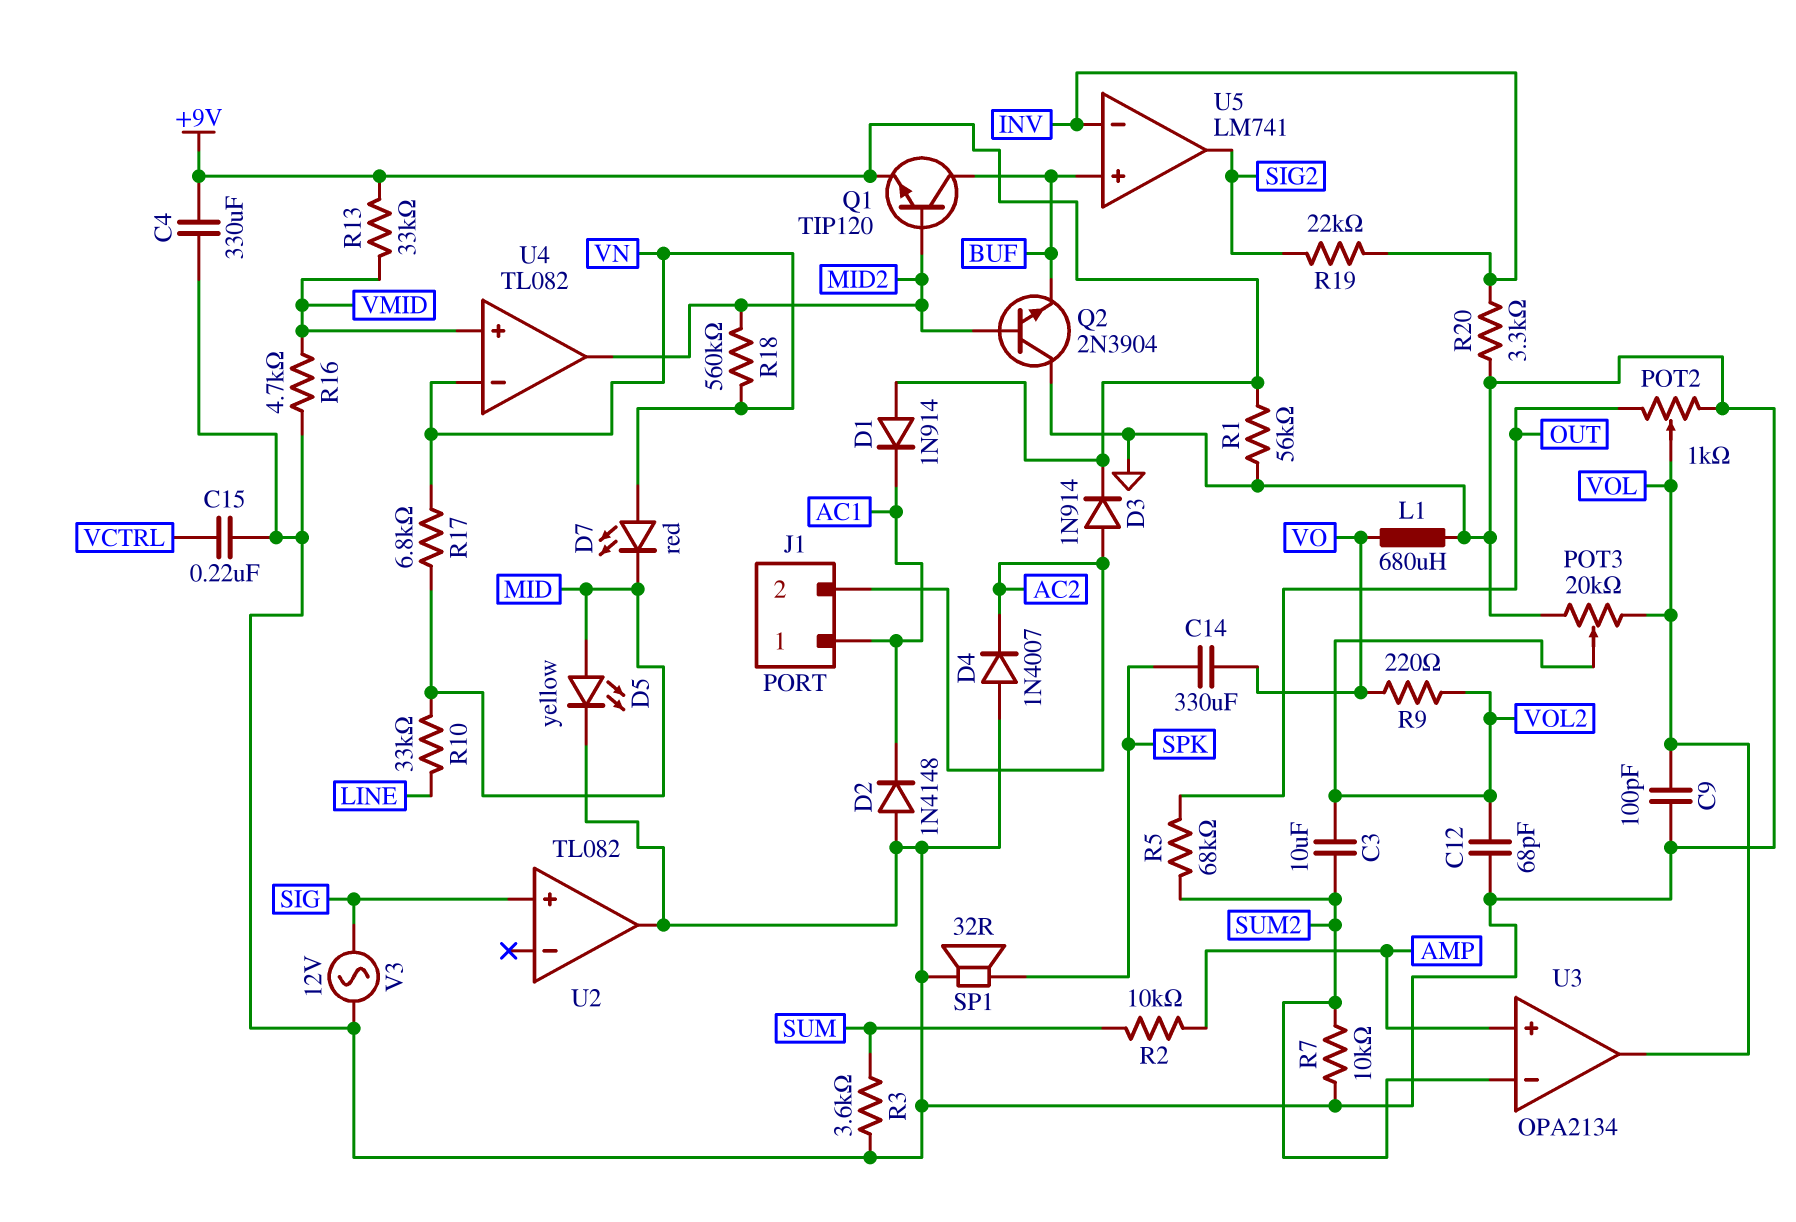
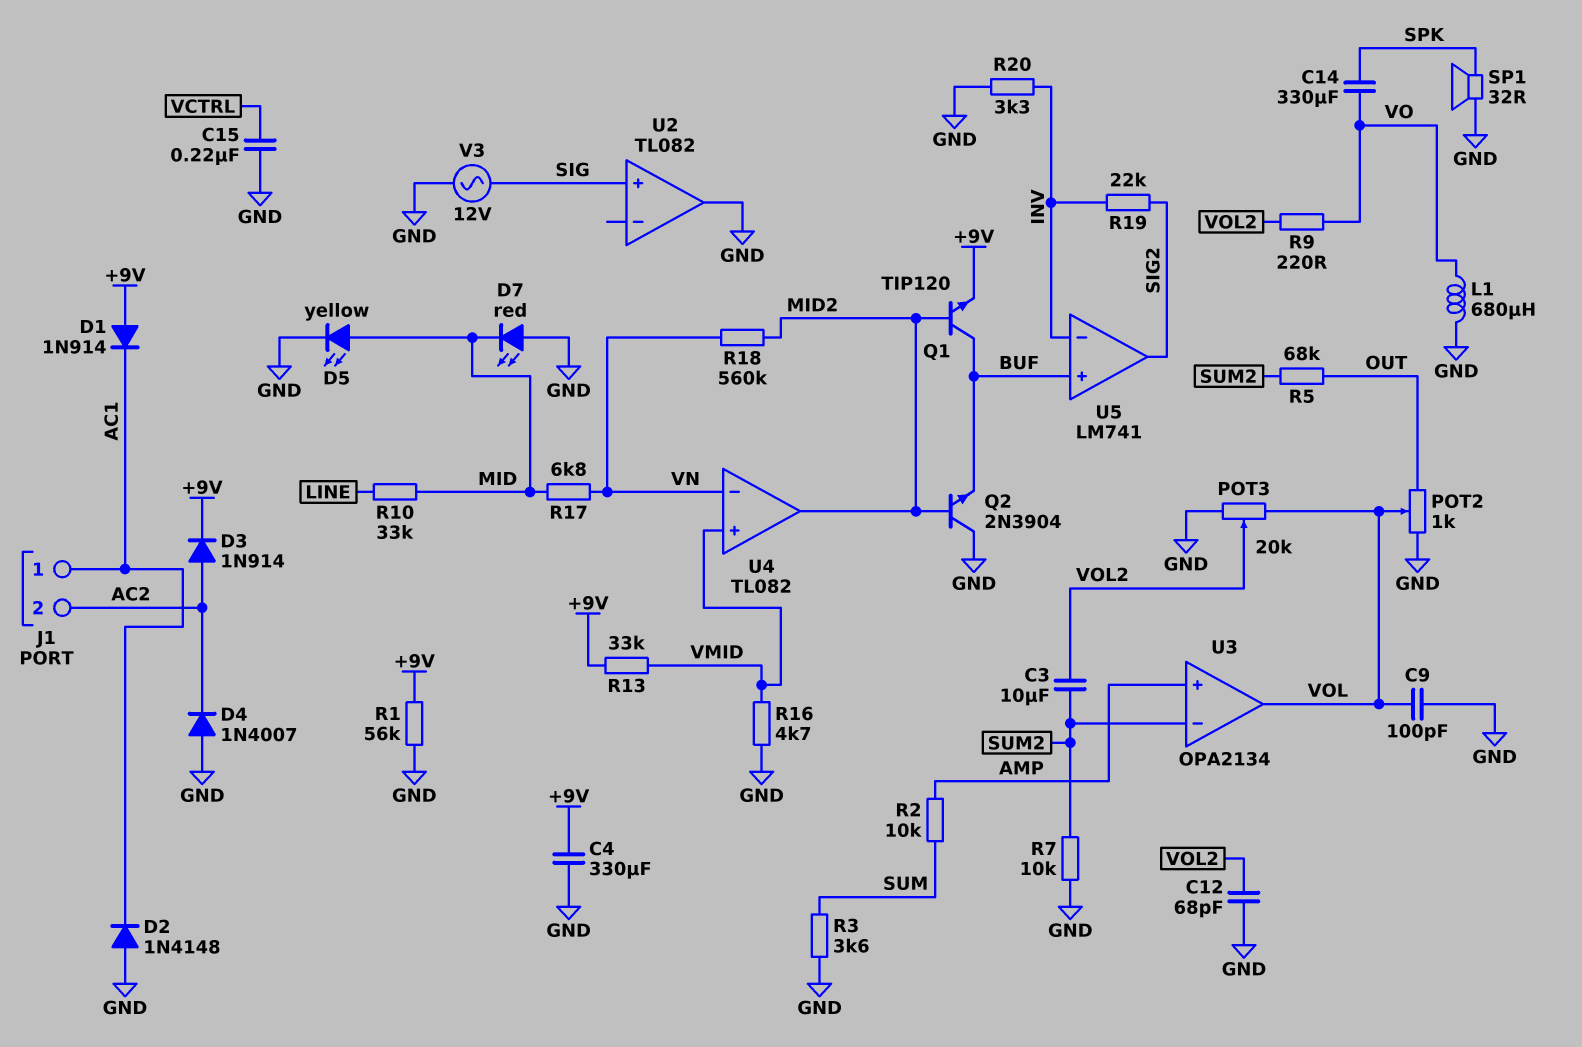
D7: LED red (A VN, K MID) -> LED red (A GND, K MID)

